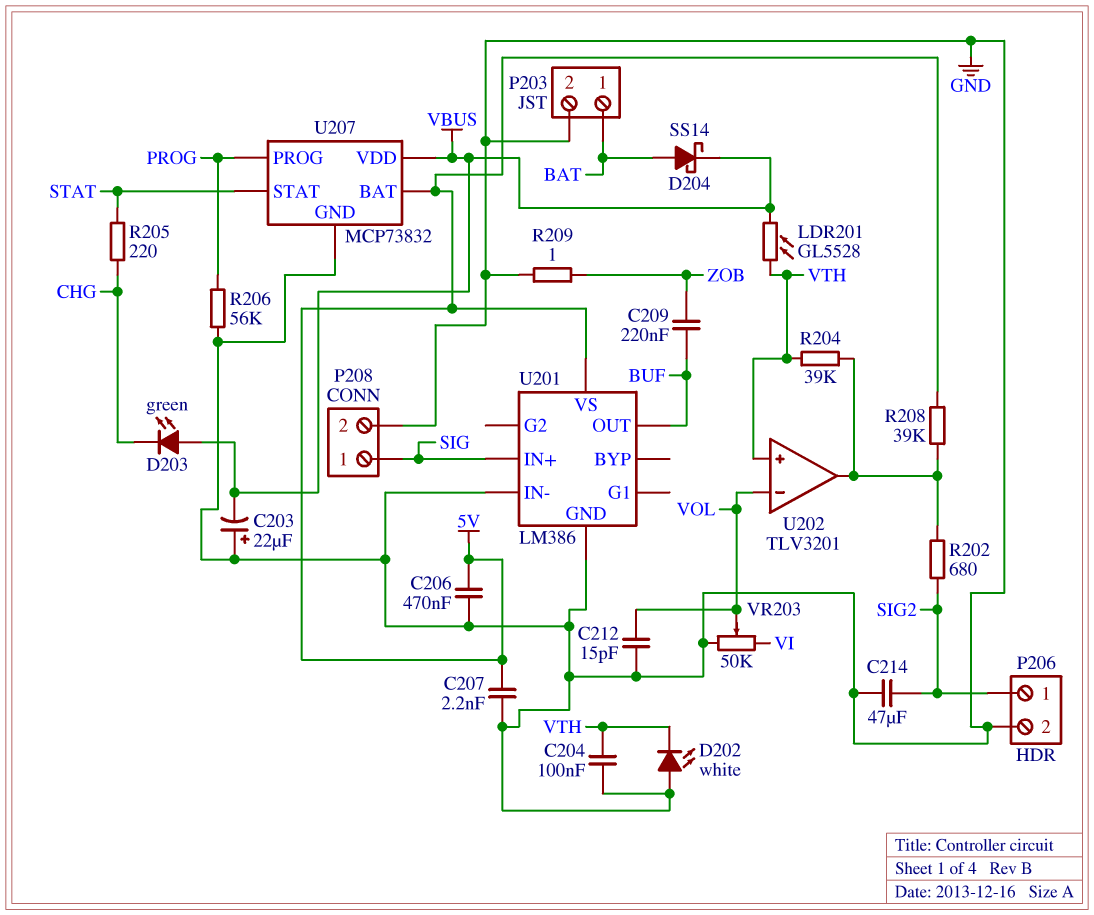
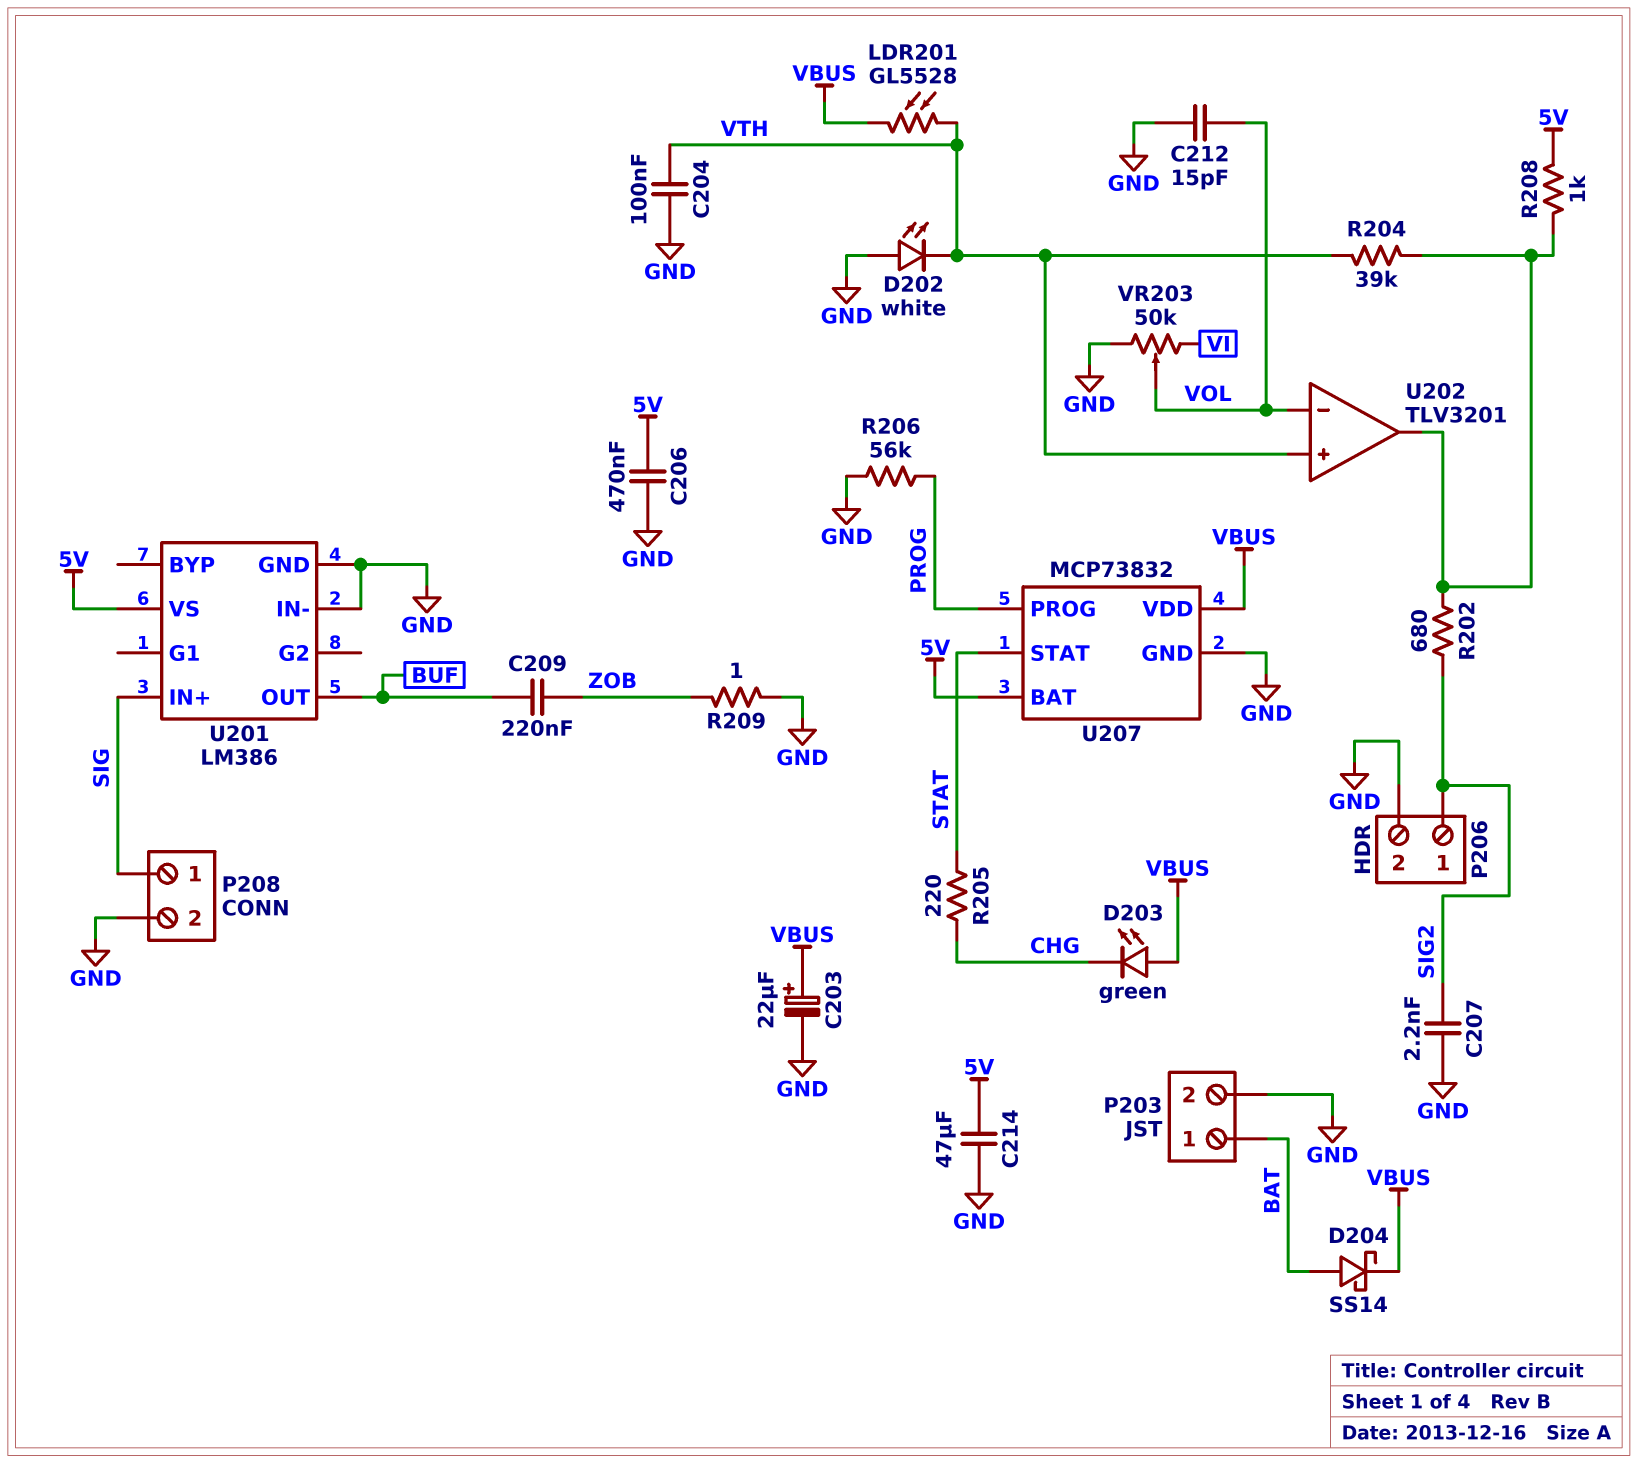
C203: 22uF (plus GND, minus VBUS) -> 22uF (plus VBUS, minus GND)
C207: 2.2nF (5V, GND) -> 2.2nF (GND, SIG2)
C214: 47uF (GND, SIG2) -> 47uF (5V, GND)
R208: 39k (5V, U202/out) -> 1k (5V, U202/out)

